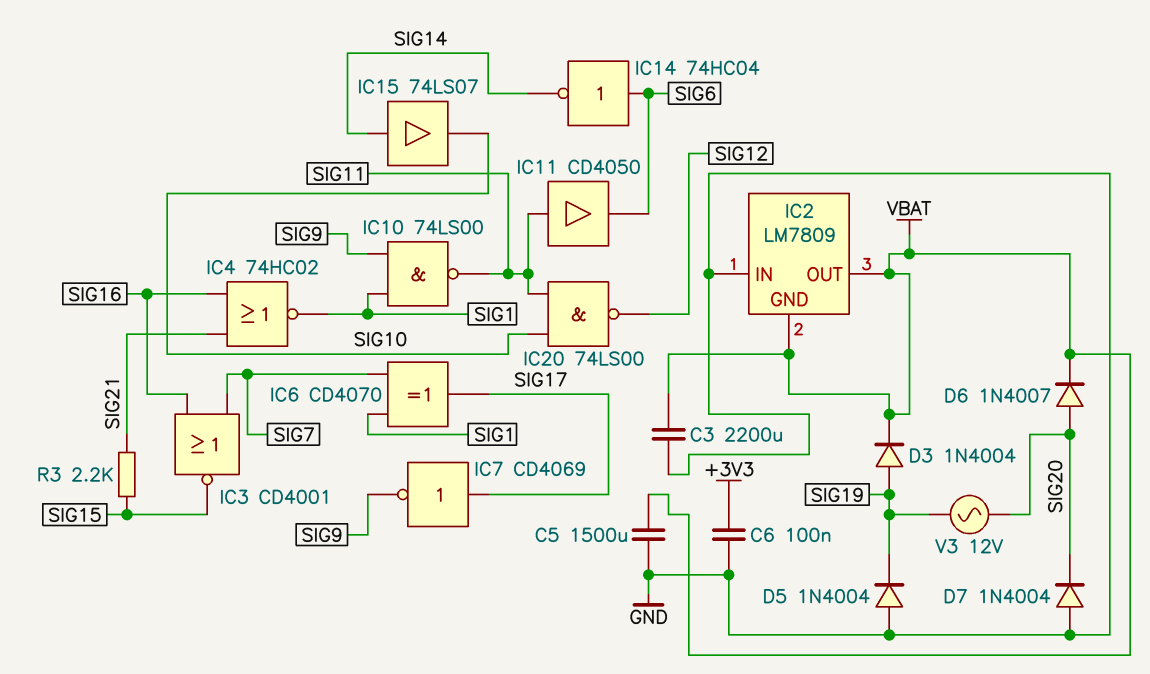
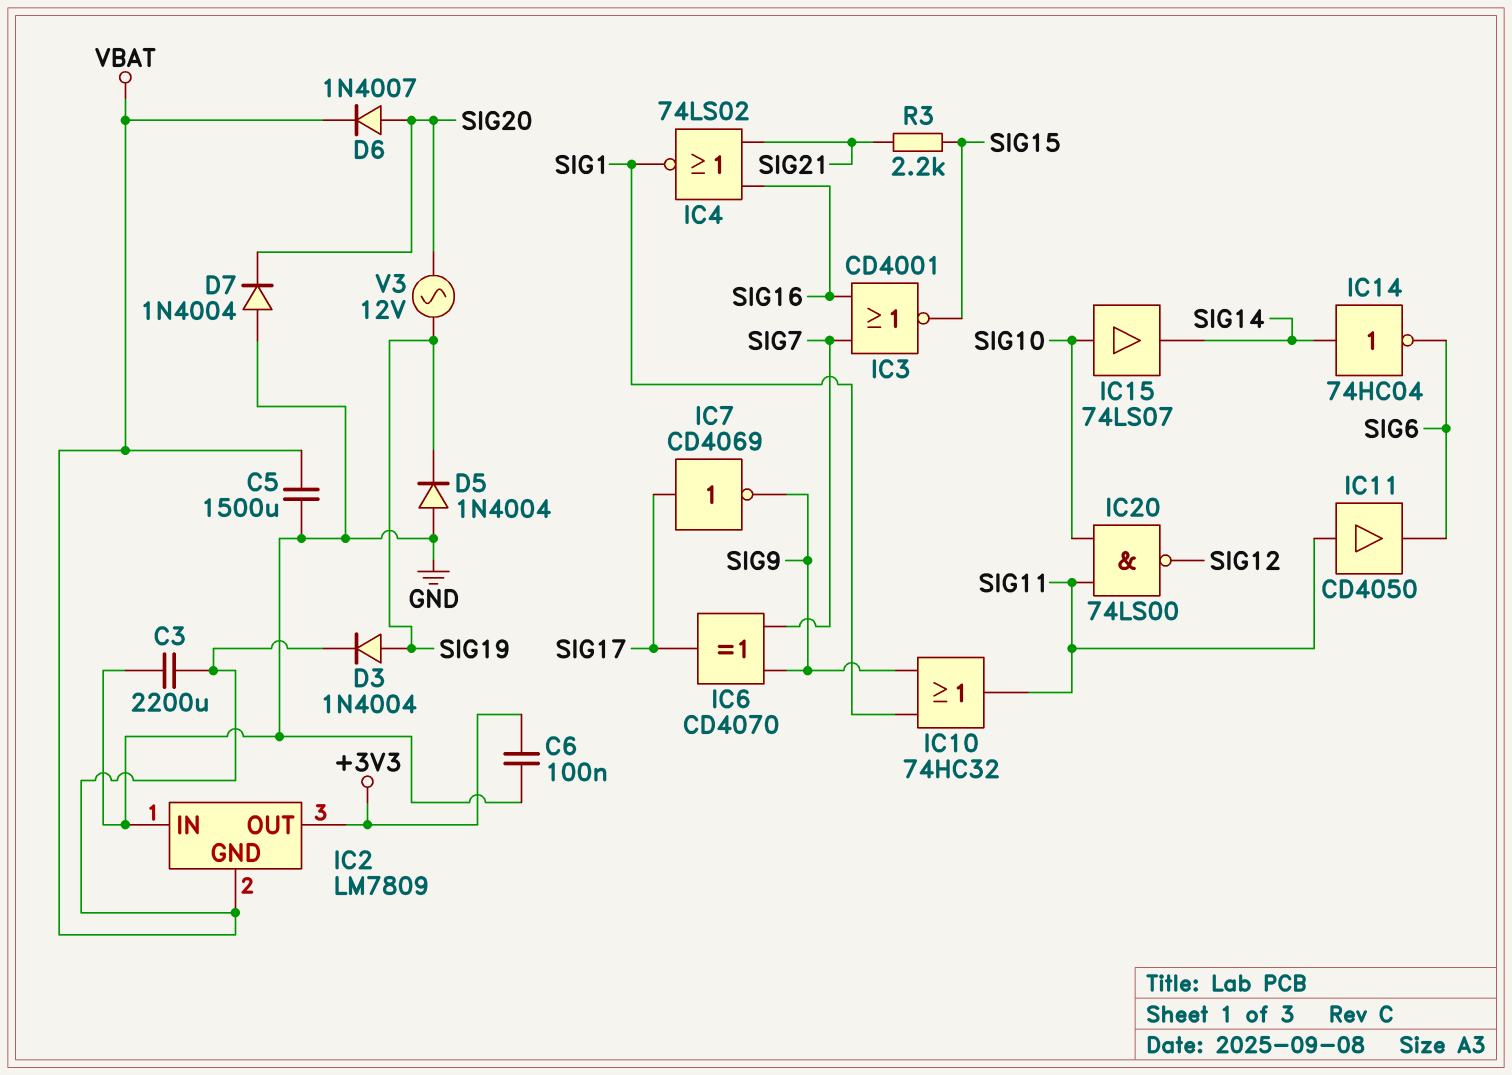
IC2 pin OUT: VBAT -> +3V3
IC4: NOR 74HC02 (in SIG16, in SIG21, out SIG1) -> NOR 74LS02 (in SIG16, in SIG21, out SIG1)
IC6: XOR CD4070 (in SIG1, in SIG7, out SIG17) -> XOR CD4070 (in SIG7, in SIG9, out SIG17)
IC10: NAND 74LS00 (in SIG1, in SIG9, out SIG11) -> OR 74HC32 (in SIG1, in SIG9, out SIG11)
IC14: NOT 74HC04 (in SIG6, out SIG14) -> NOT 74HC04 (in SIG14, out SIG6)
IC15: buffer 74LS07 (in SIG14, out SIG10) -> buffer 74LS07 (in SIG10, out SIG14)

